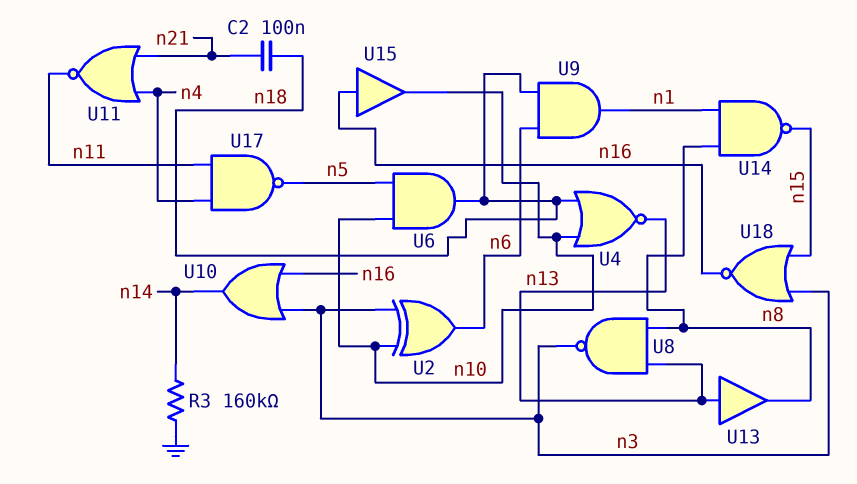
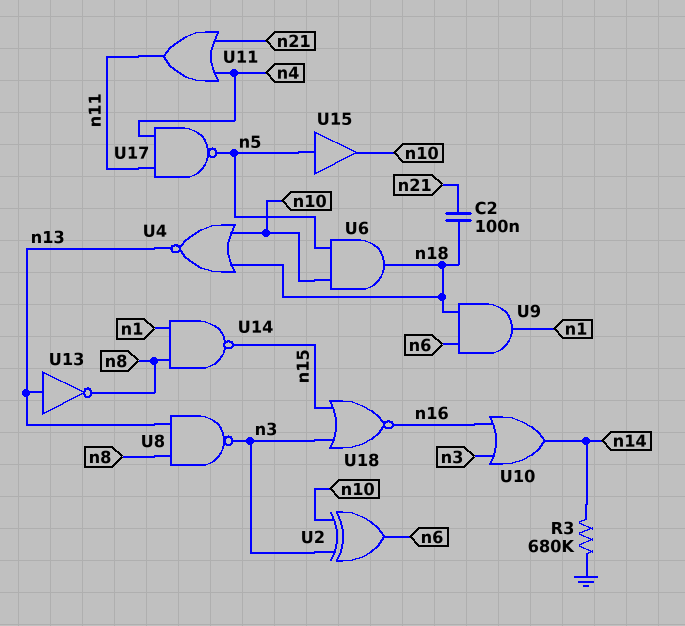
R3: 160k (GND, n14) -> 680k (GND, n14)
U11: NOR (in n4, in n21, out n11) -> OR (in n4, in n21, out n11)
U13: buffer (in n13, out n8) -> NOT (in n13, out n8)
U15: buffer (in n16, out n10) -> buffer (in n5, out n10)

